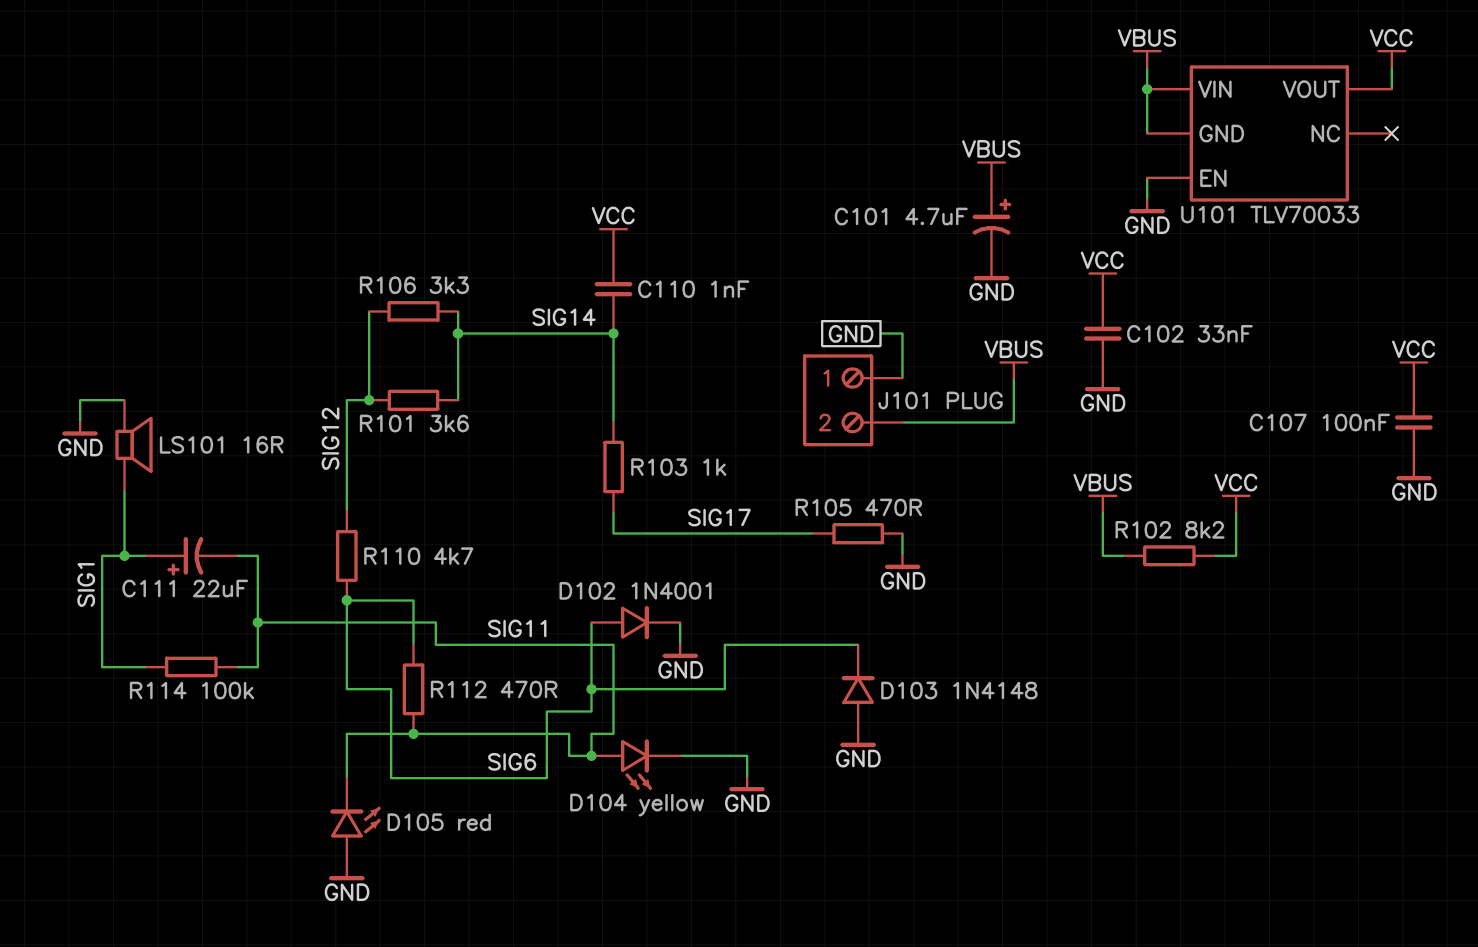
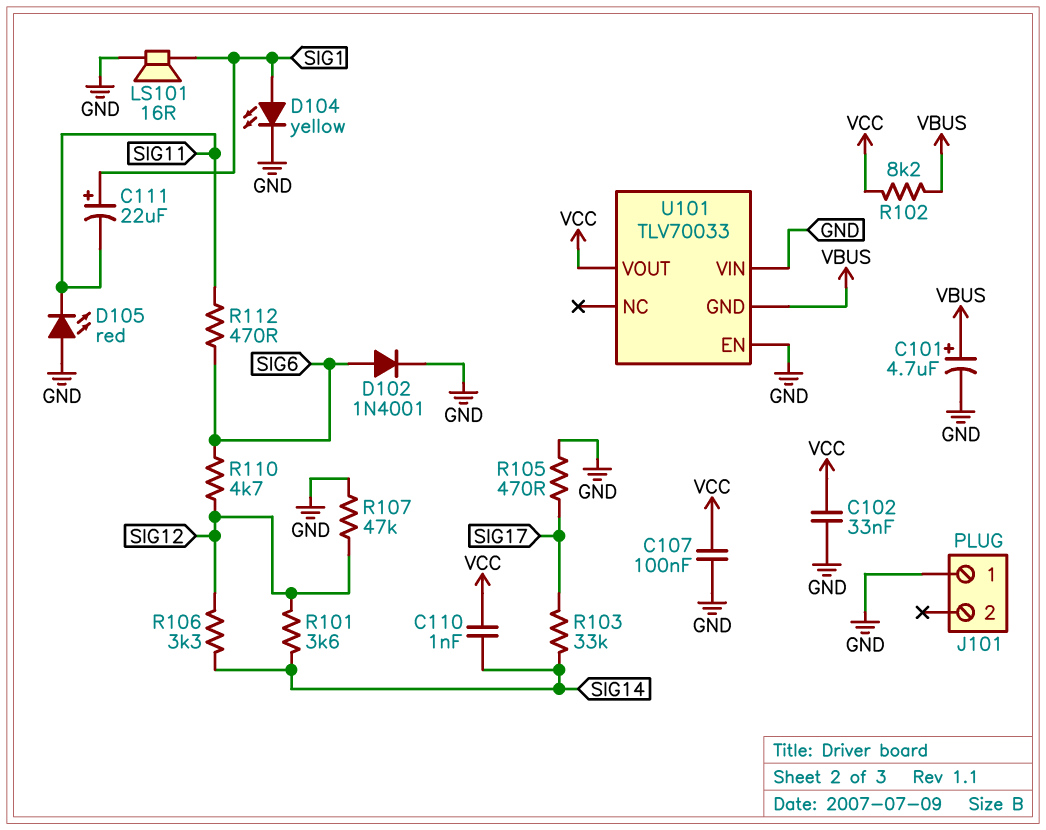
D103: diode 1N4148 (A GND, K SIG6) -> none
D104: LED yellow (A SIG11, K GND) -> LED yellow (A SIG1, K GND)
J101 pin 2: VBUS -> none
R103: 1k (SIG14, SIG17) -> 33k (SIG14, SIG17)
R107: none -> 47k (GND, SIG12)
R114: 100k (SIG1, SIG11) -> none
U101 pin VIN: VBUS -> GND

